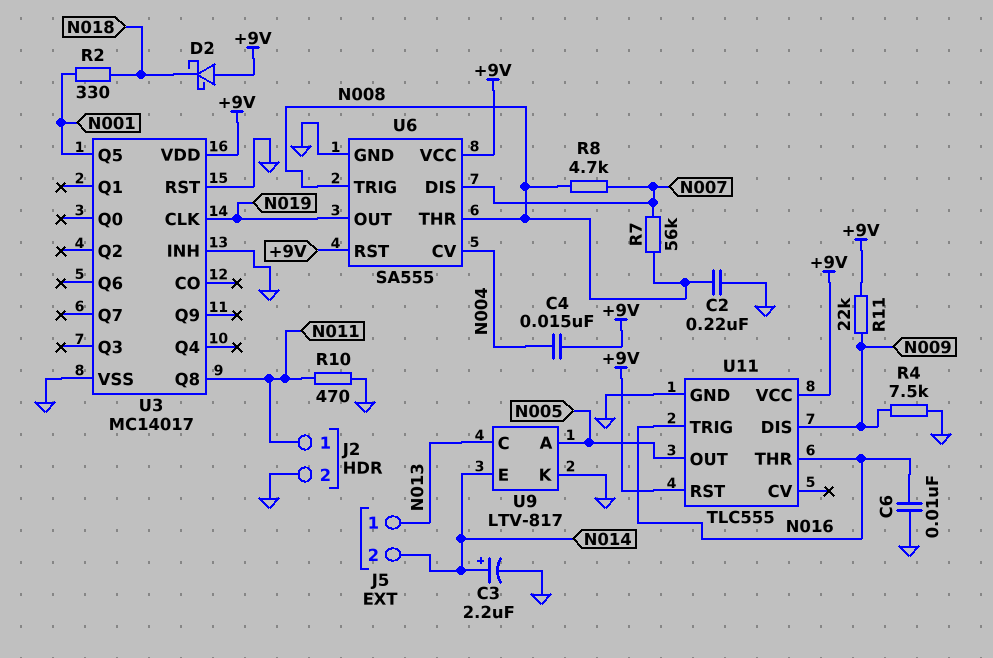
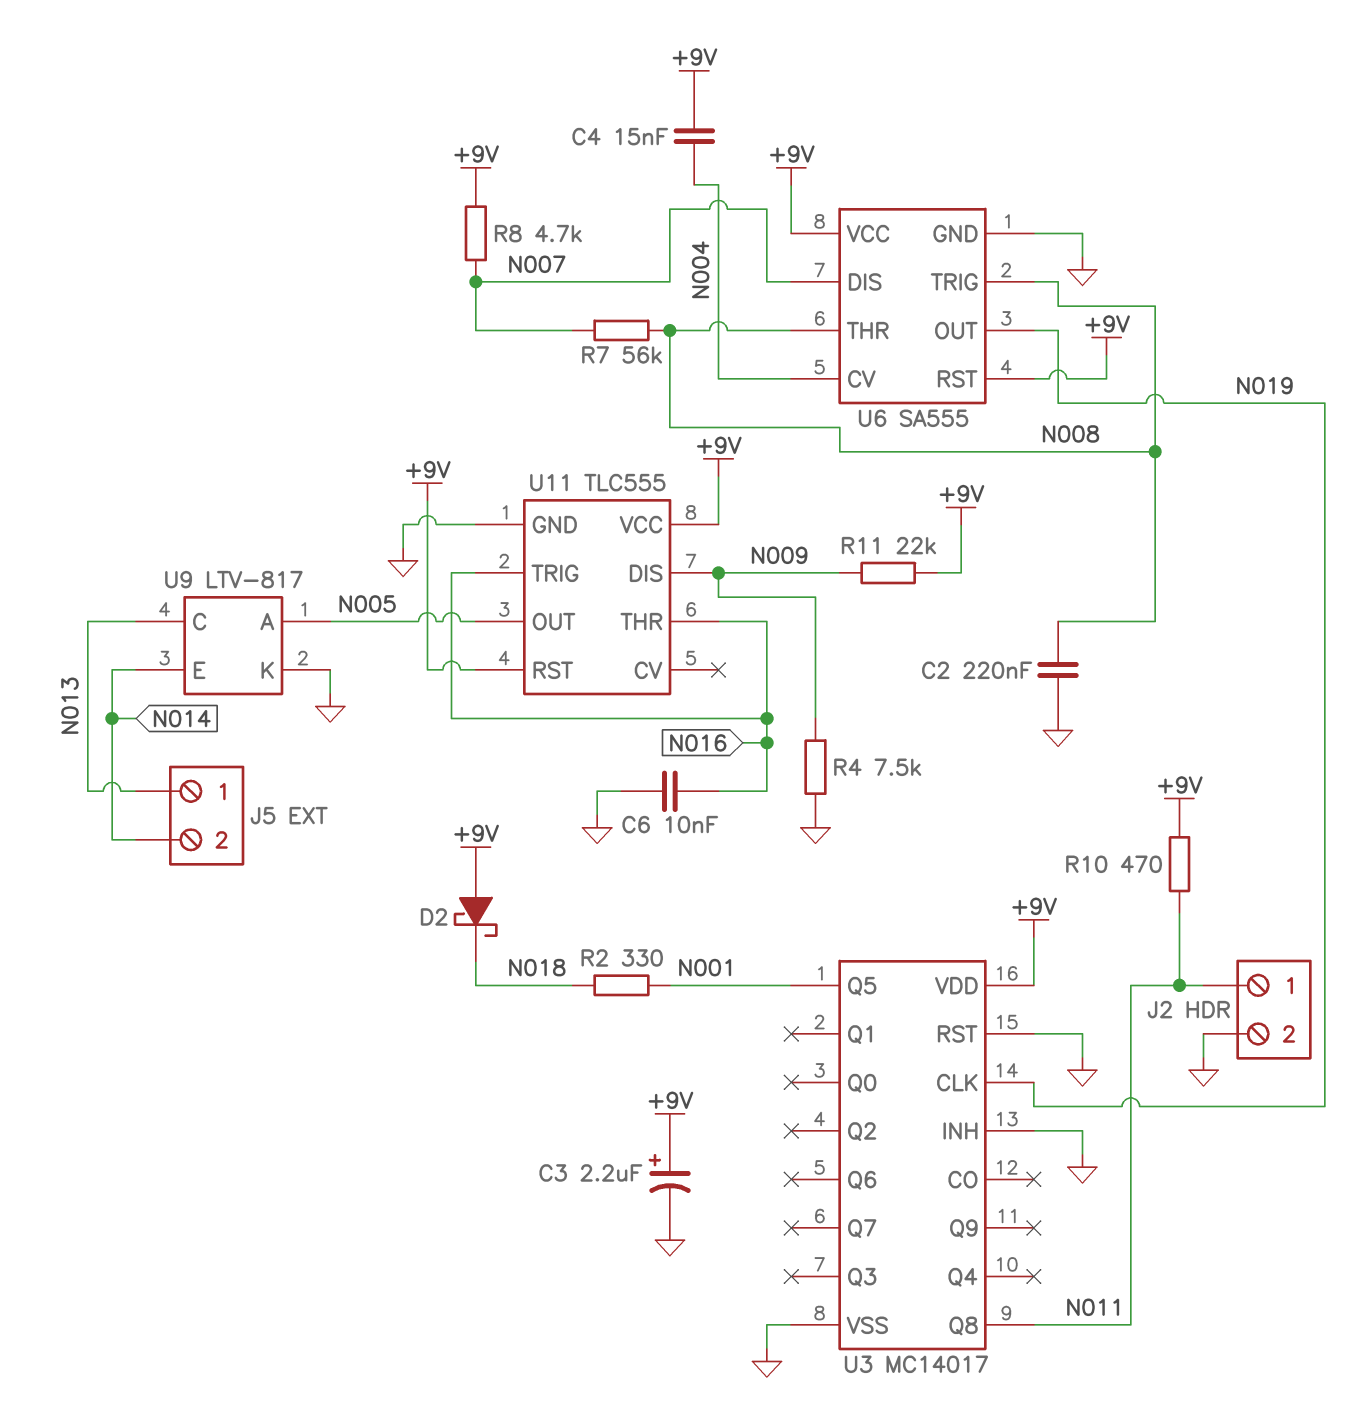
C3: 2.2uF (plus N014, minus GND) -> 2.2uF (plus +9V, minus GND)
R8: 4.7k (N007, N008) -> 4.7k (+9V, N007)
R10: 470 (GND, N011) -> 470 (+9V, N011)

